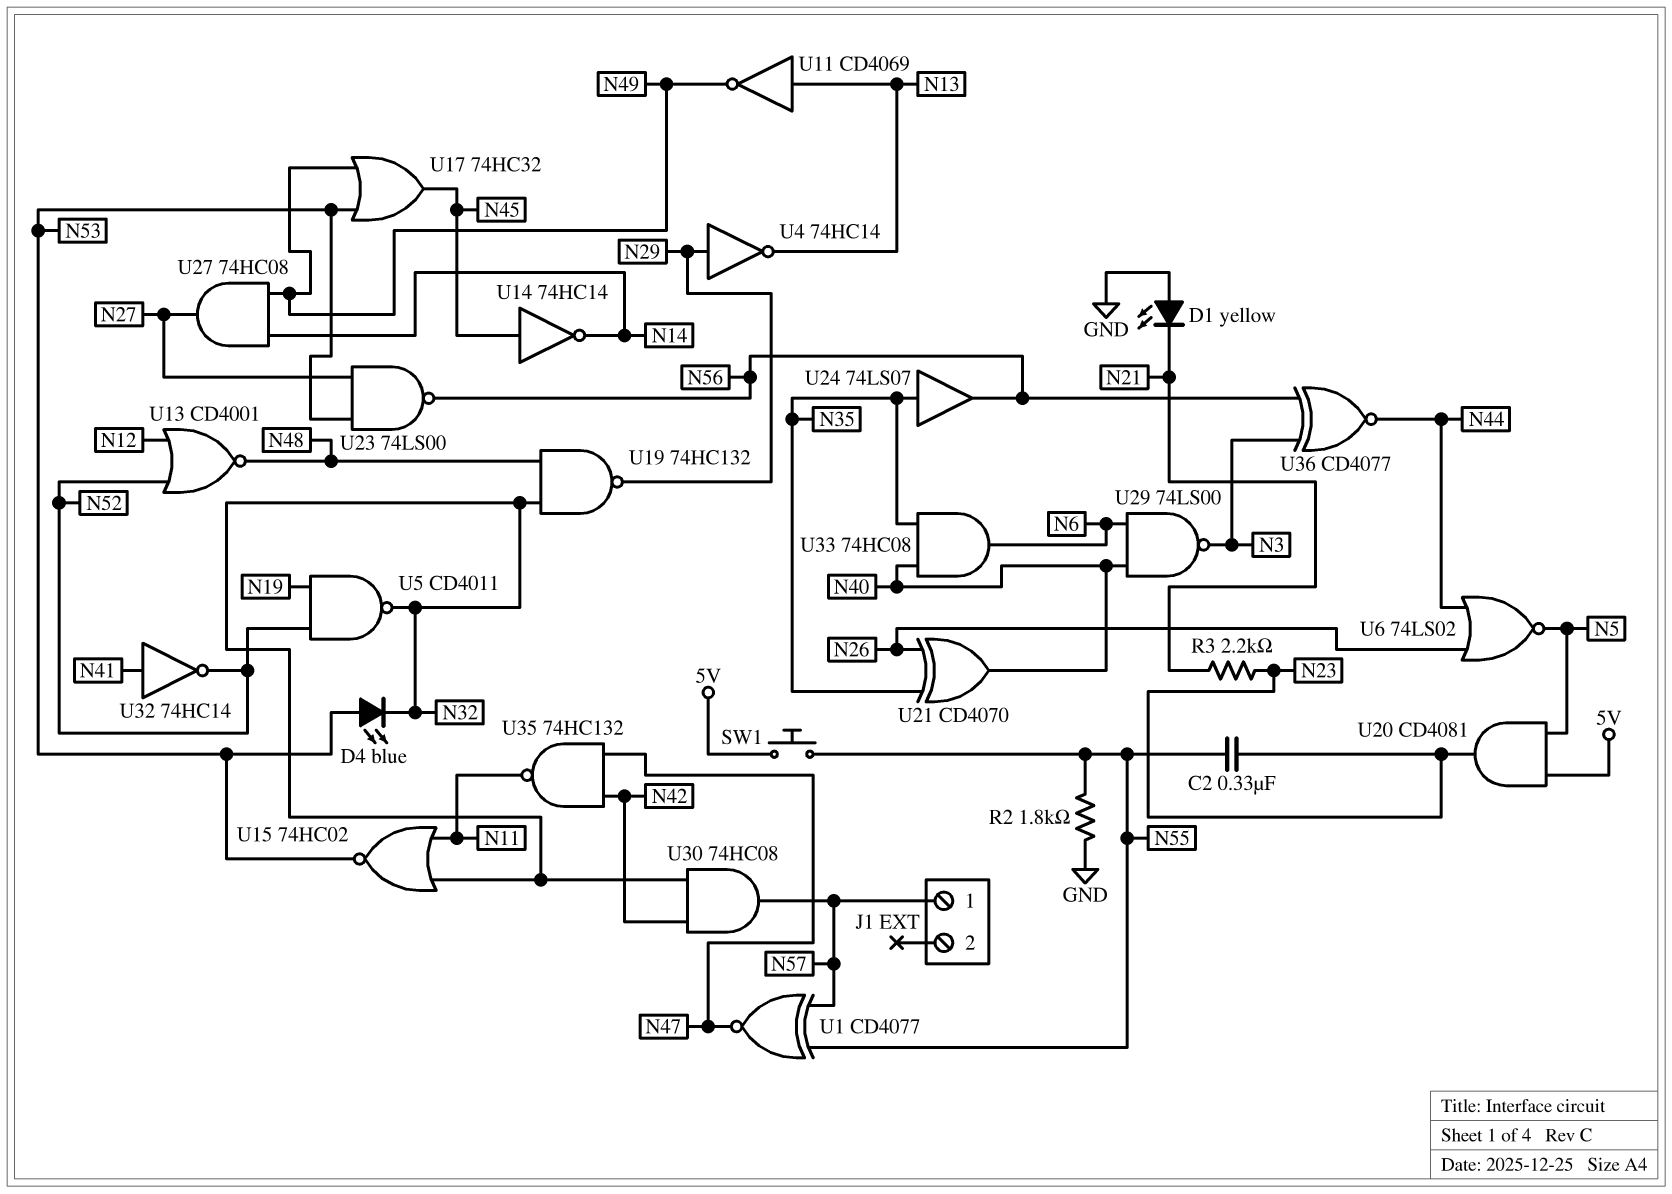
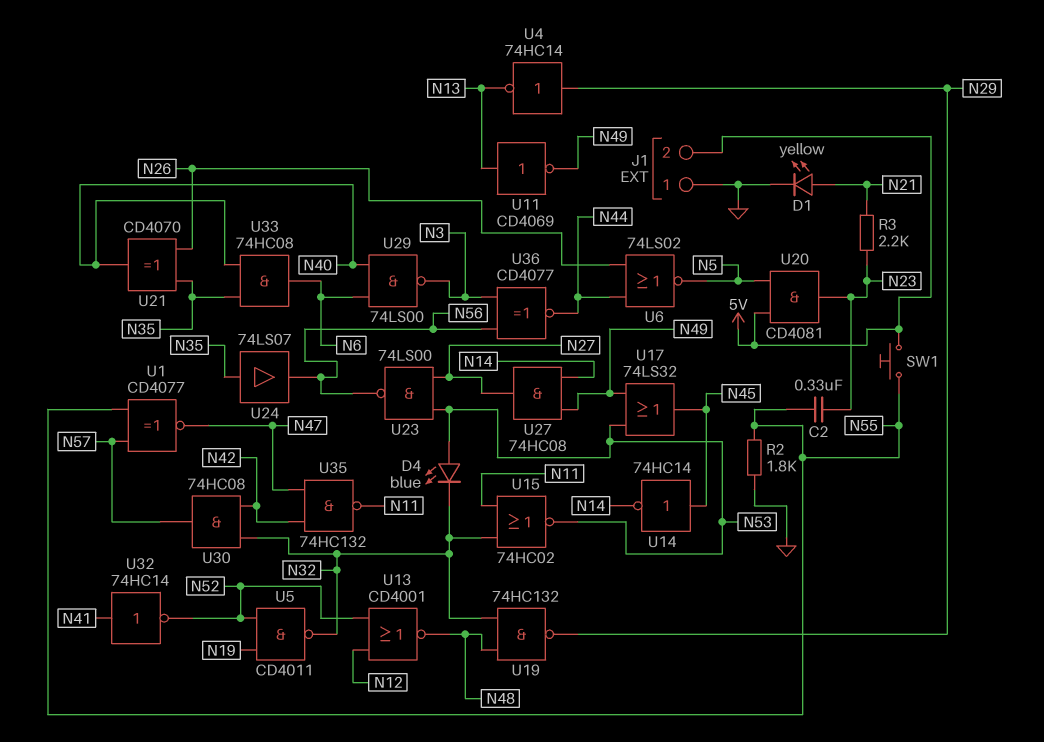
D1: LED yellow (A GND, K N21) -> LED yellow (A N21, K GND)
J1 pin 1: N57 -> GND
J1 pin 2: none -> 5V
U17: OR 74HC32 (in N49, in N53, out N45) -> OR 74LS32 (in N49, in N53, out N45)

